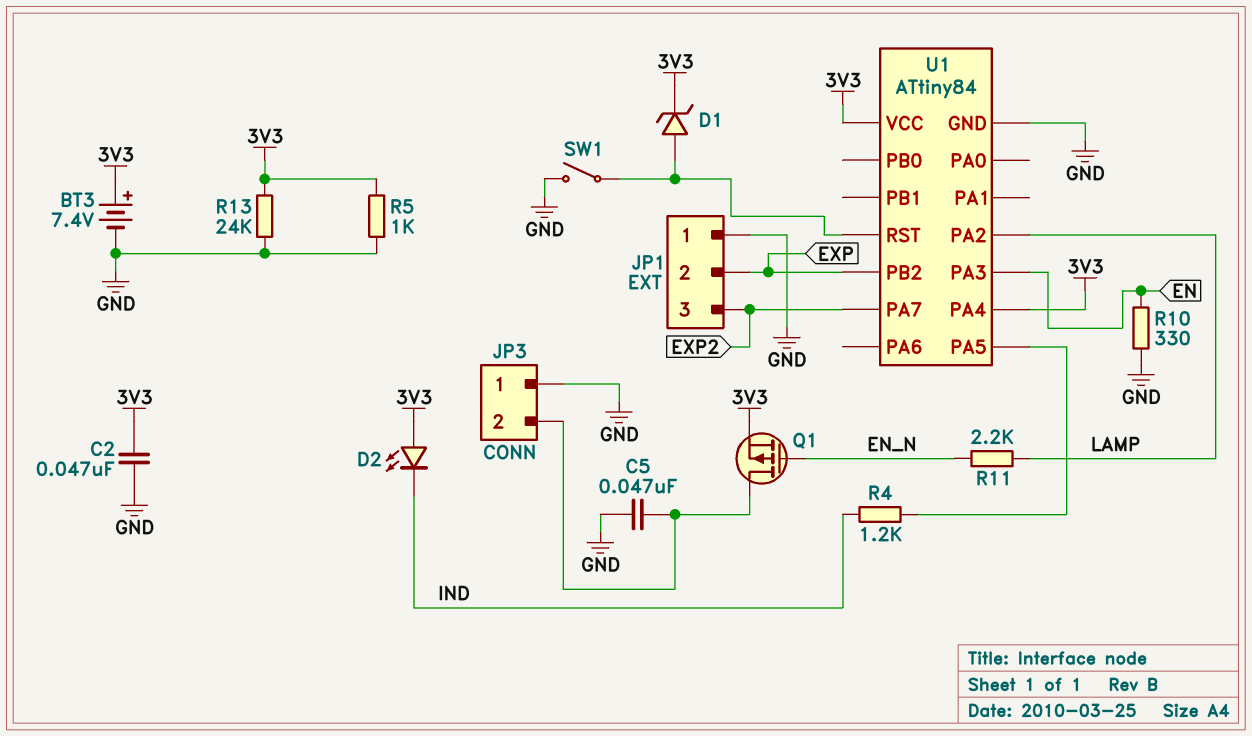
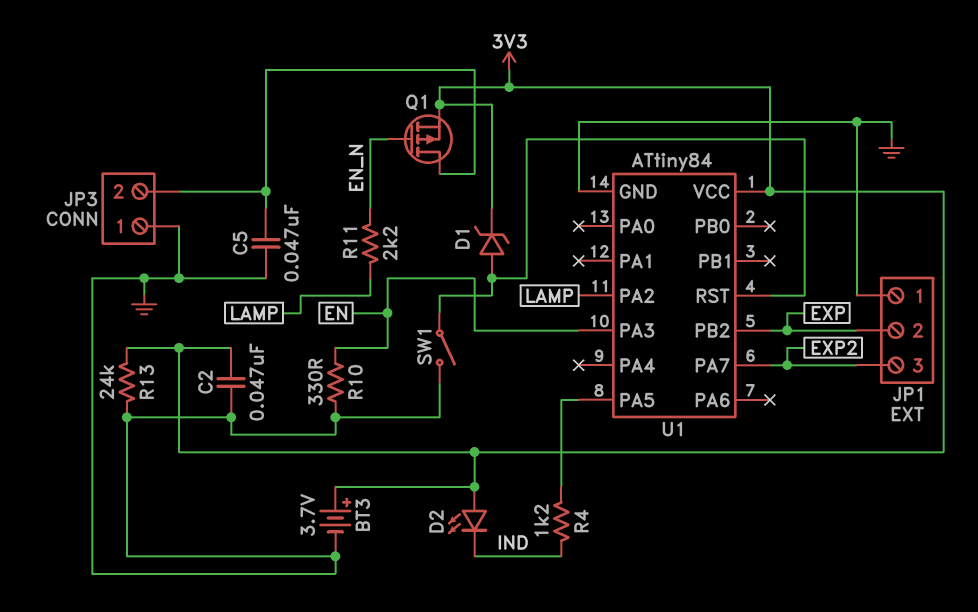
BT3: 7.4V (plus 3V3, minus GND) -> 3.7V (plus 3V3, minus GND)
R5: 1k (3V3, GND) -> none
U1 pin PA4: 3V3 -> none

